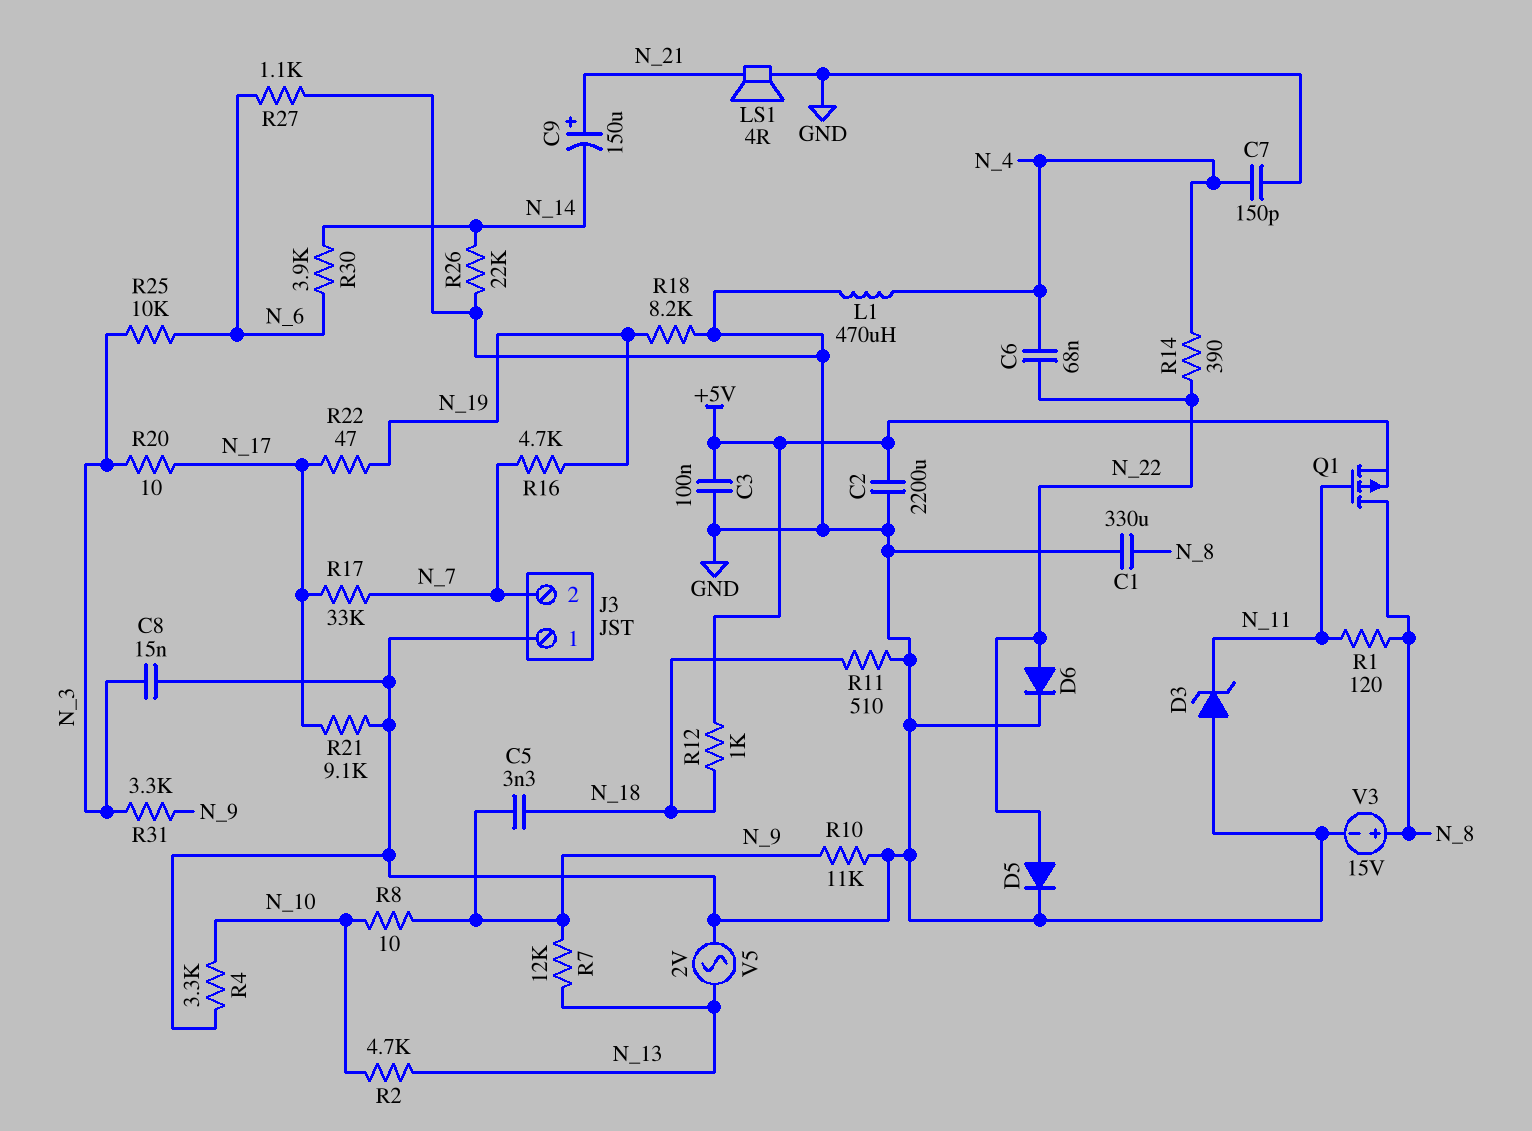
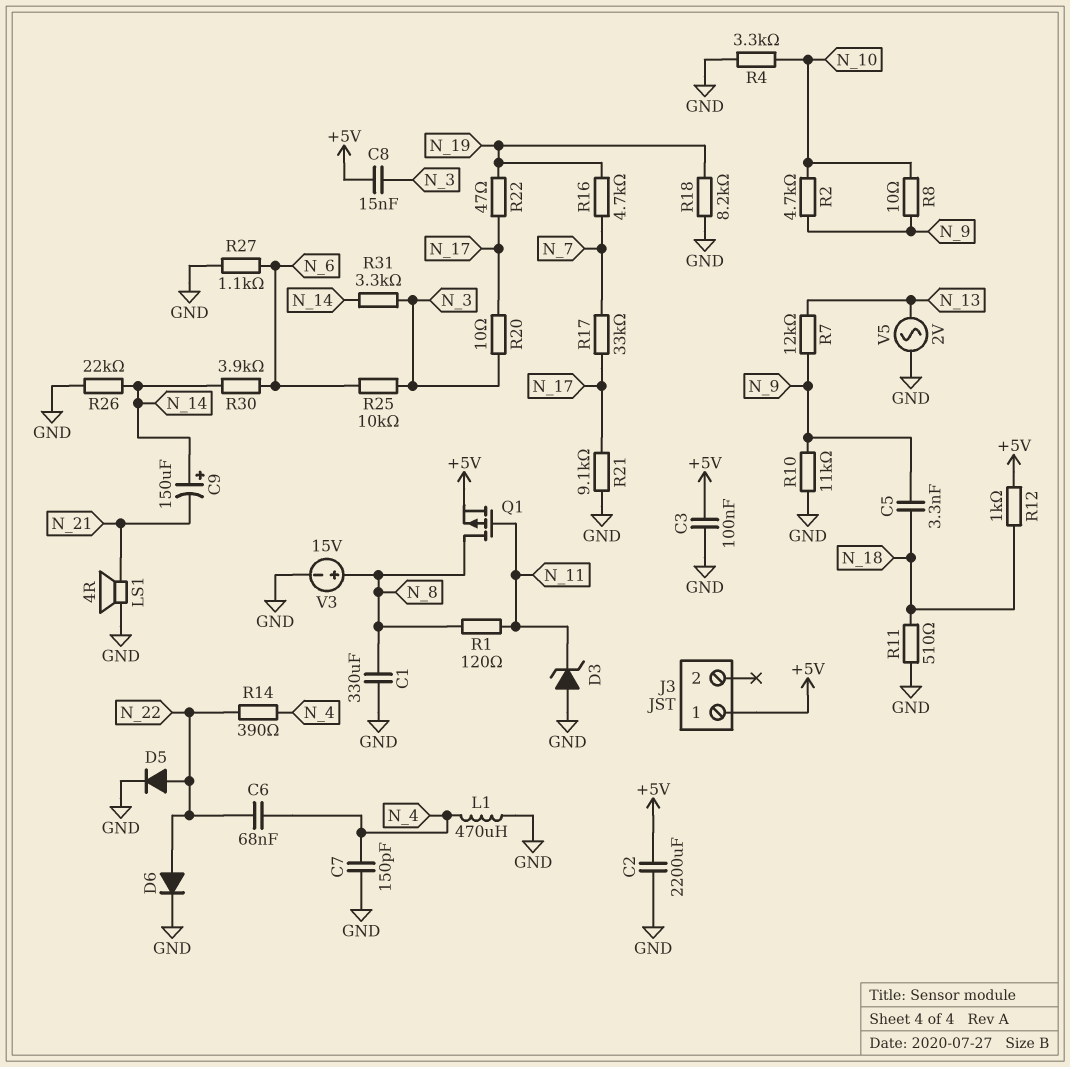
C8: 15nF (GND, N_3) -> 15nF (+5V, N_3)
C9: 150uF (plus N_21, minus N_14) -> 150uF (plus N_14, minus N_21)
J3 pin 1: GND -> +5V
J3 pin 2: N_7 -> none
R2: 4.7k (N_10, N_13) -> 4.7k (N_9, N_10)
R31: 3.3k (N_3, N_9) -> 3.3k (N_3, N_14)

